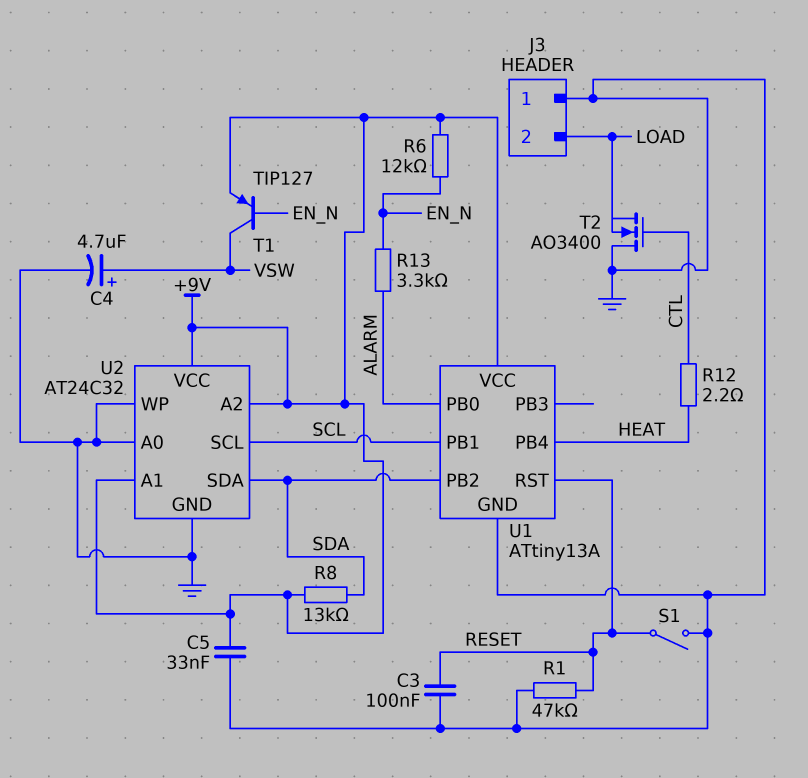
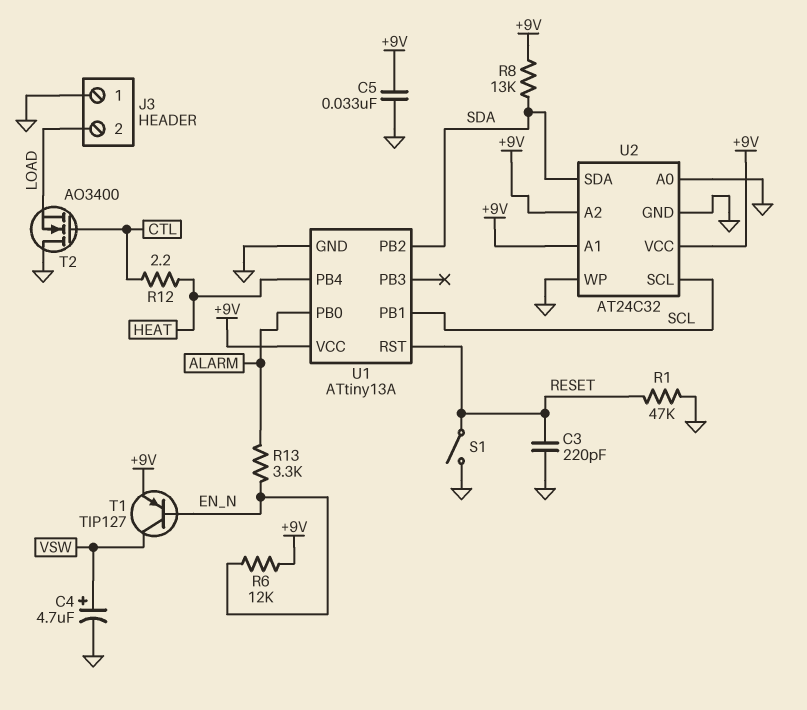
C3: 100nF (GND, RESET) -> 220pF (GND, RESET)

